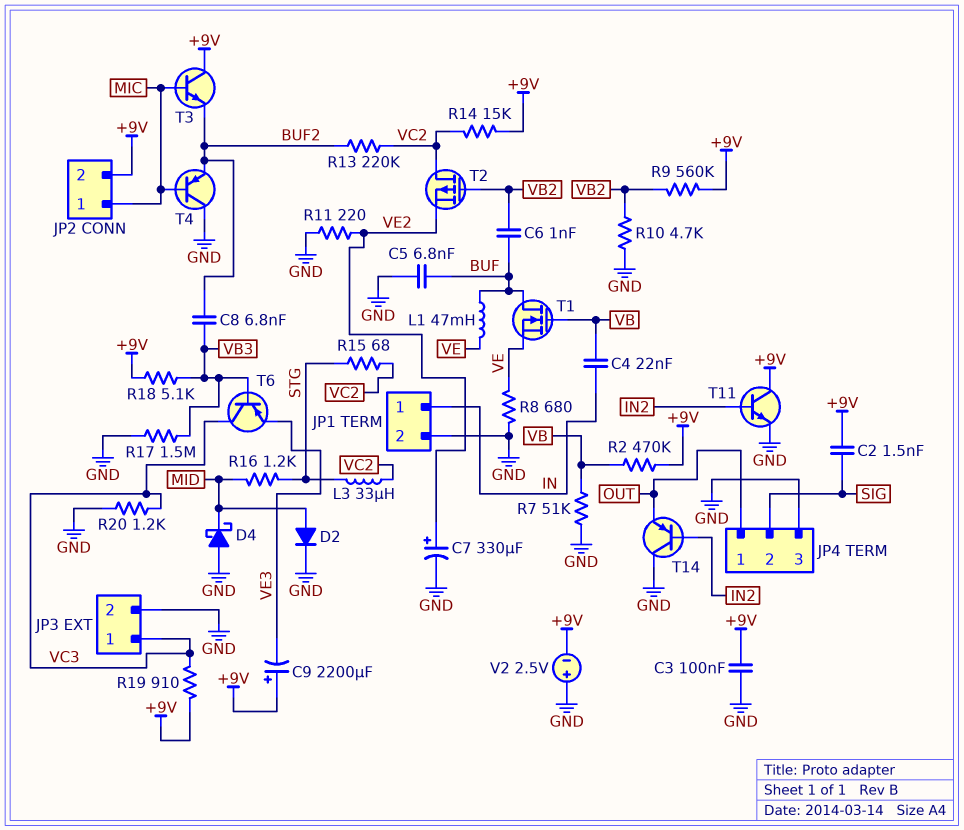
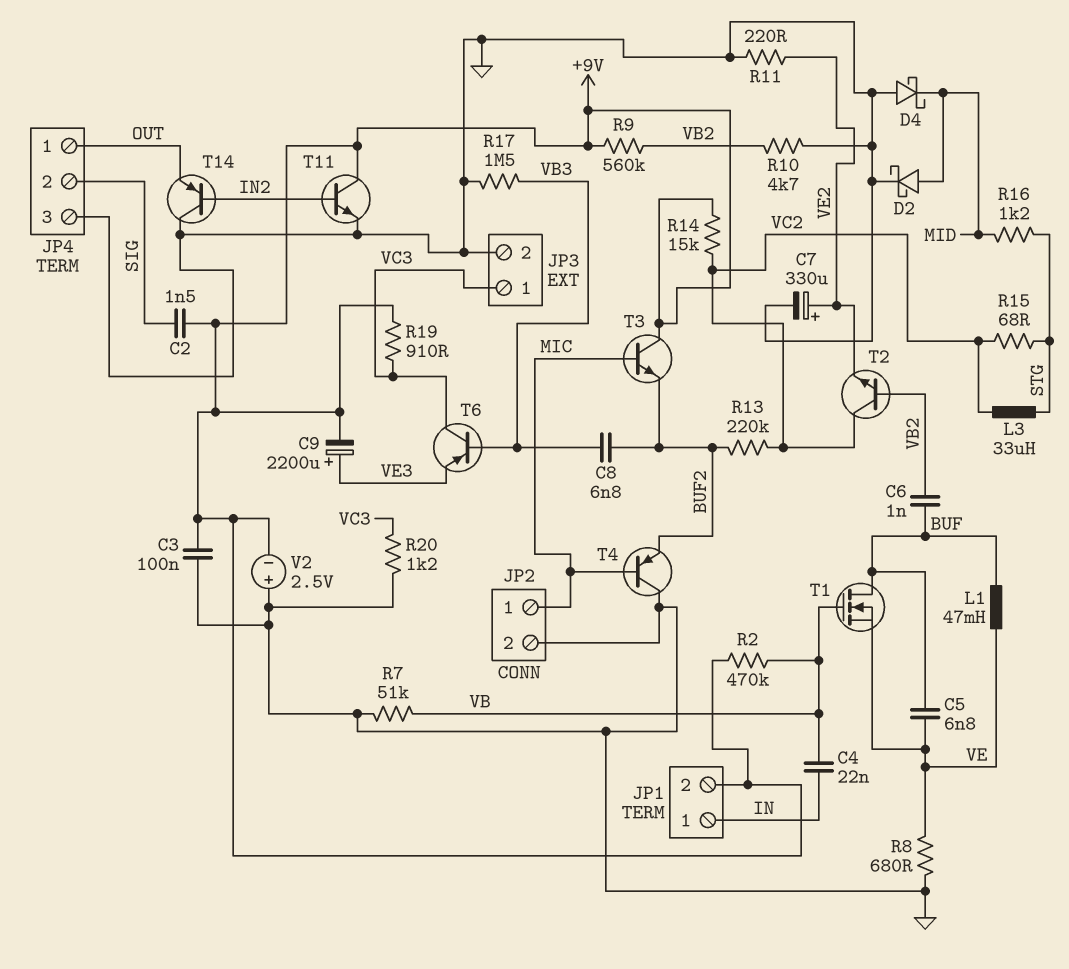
C5: 6.8nF (BUF, GND) -> 6.8nF (BUF, VE)
C9: 2200uF (plus +9V, minus VE3) -> 2200uF (plus VE3, minus +9V)
D2: diode (A MID, K GND) -> schottky (A MID, K GND)
JP1 pin 2: GND -> +9V
JP2 pin 2: +9V -> GND
R18: 5.1k (+9V, VB3) -> none
T2: PMOS (G VB2, D VC2, S VE2) -> NPN (B VB2, C VC2, E VE2)

